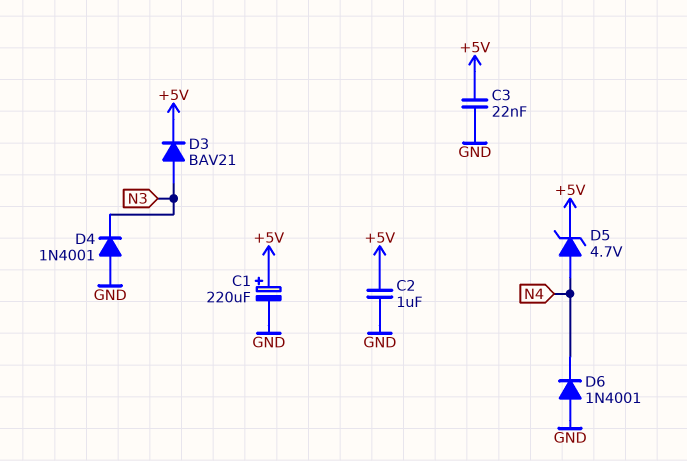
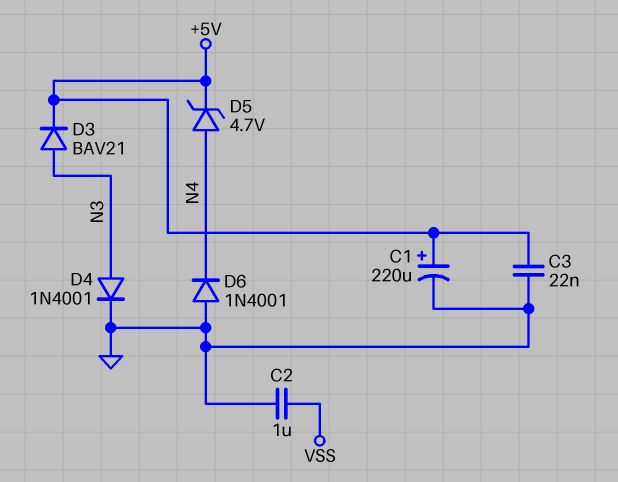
C2: 1uF (+5V, GND) -> 1uF (GND, VSS)
D4: diode 1N4001 (A GND, K N3) -> diode 1N4001 (A N3, K GND)

